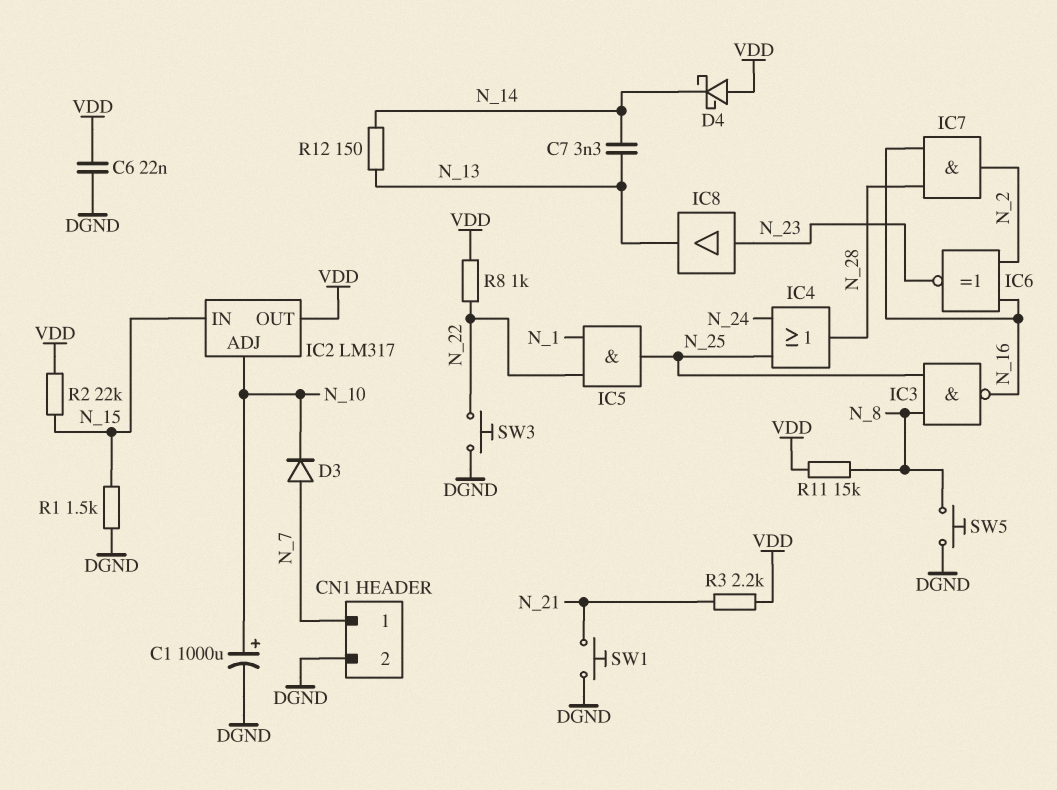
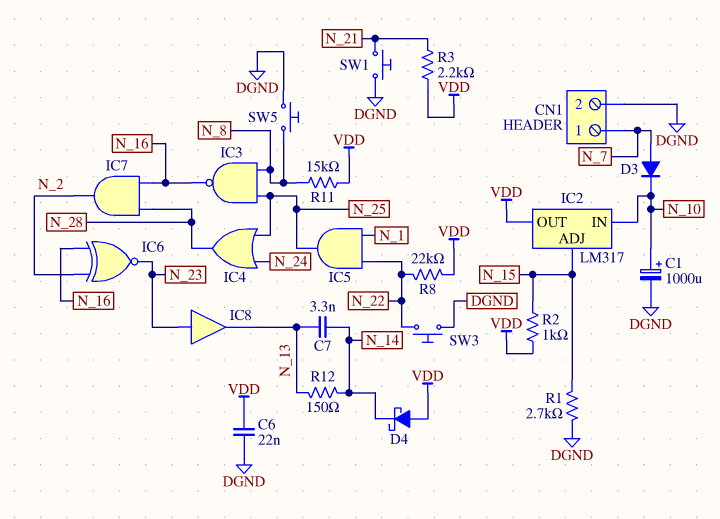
IC2 pin ADJ: N_10 -> N_15
IC2 pin IN: N_15 -> N_10
R1: 1.5k (DGND, N_15) -> 2.7k (DGND, N_15)
R2: 22k (N_15, VDD) -> 1k (N_15, VDD)
R8: 1k (N_22, VDD) -> 22k (N_22, VDD)

